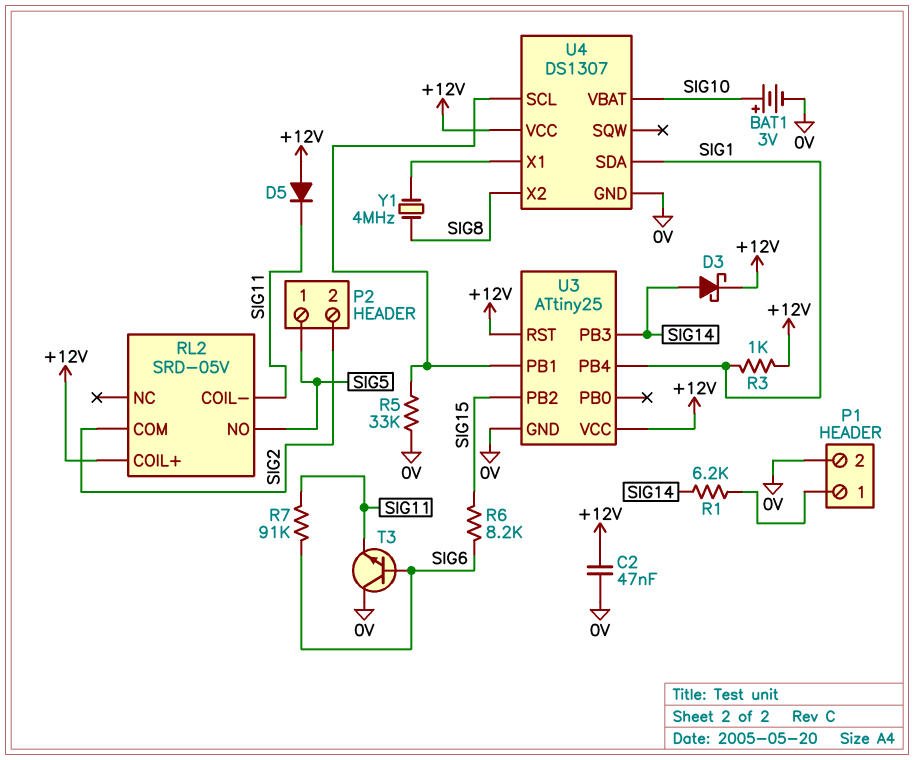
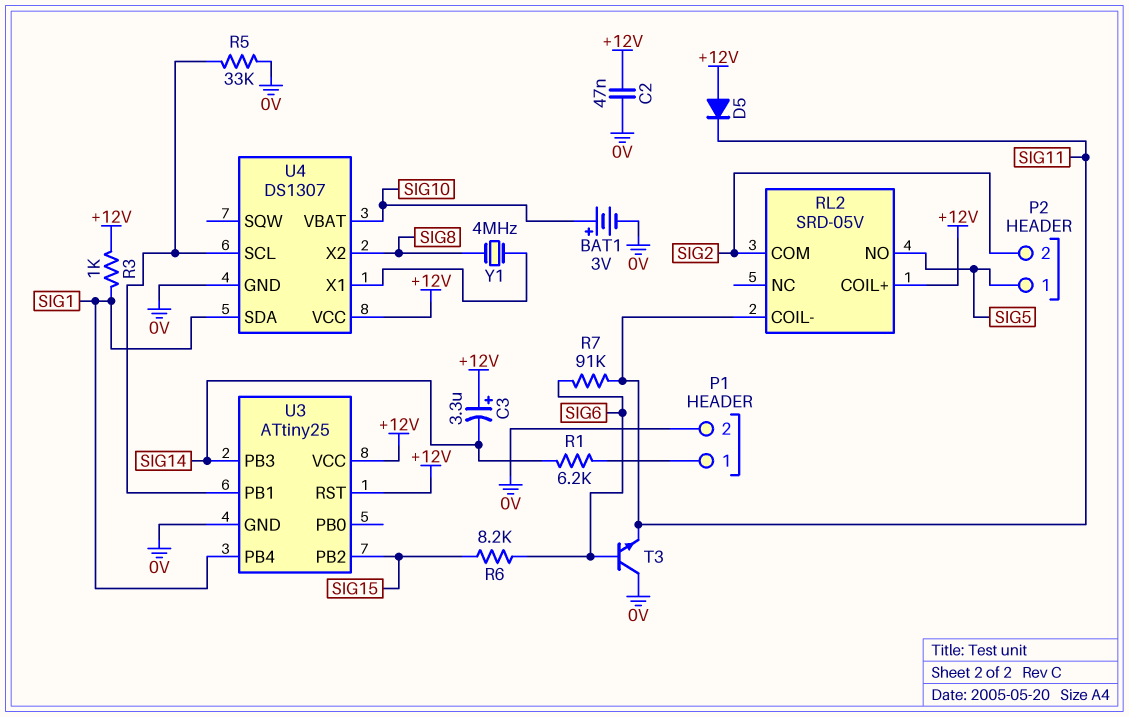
C3: none -> 3.3uF (plus +12V, minus SIG14)
D3: schottky (A SIG14, K +12V) -> none

